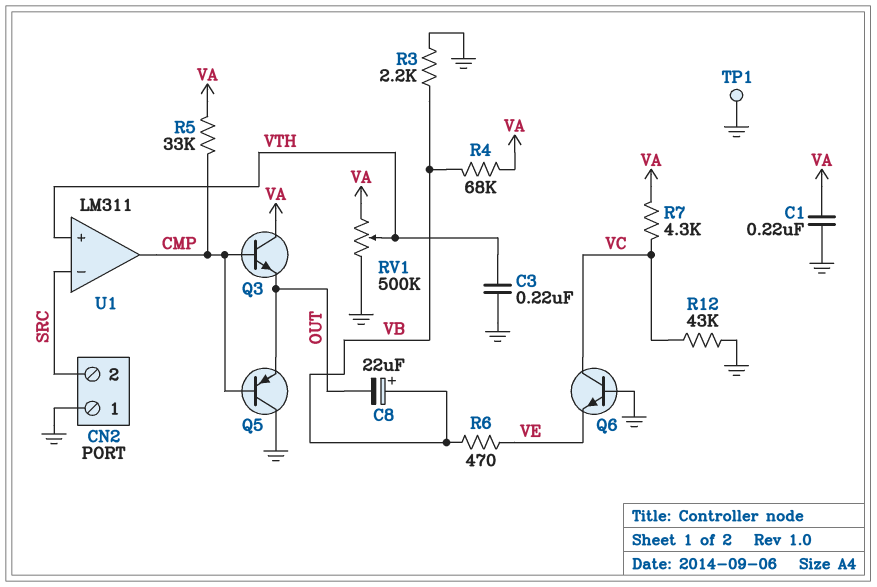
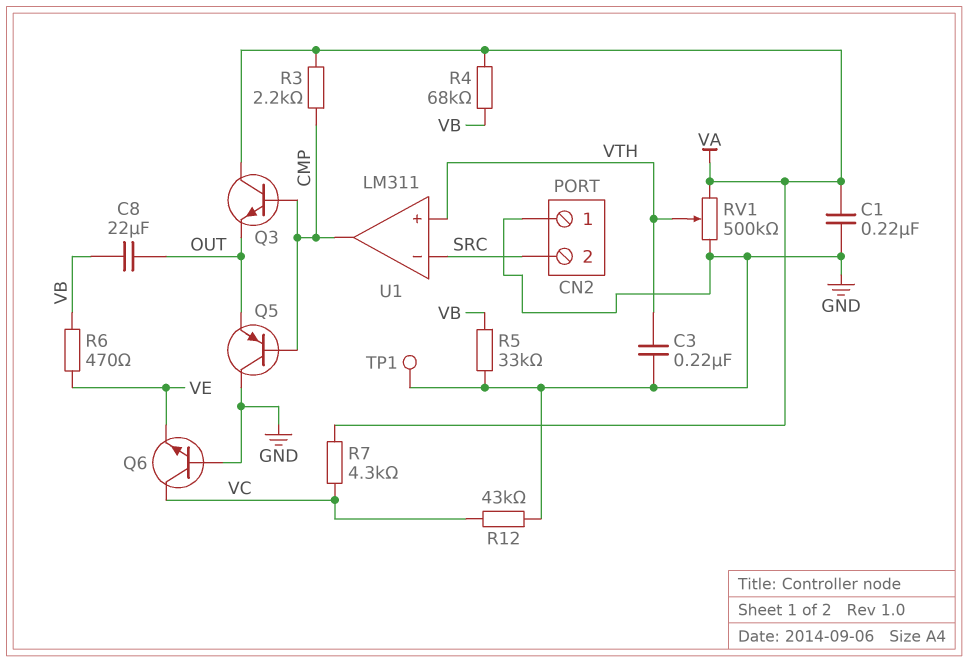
C8: 22uF (plus VB, minus OUT) -> 22uF (OUT, VB)
R3: 2.2k (GND, VB) -> 2.2k (CMP, VA)
R5: 33k (CMP, VA) -> 33k (GND, VB)

